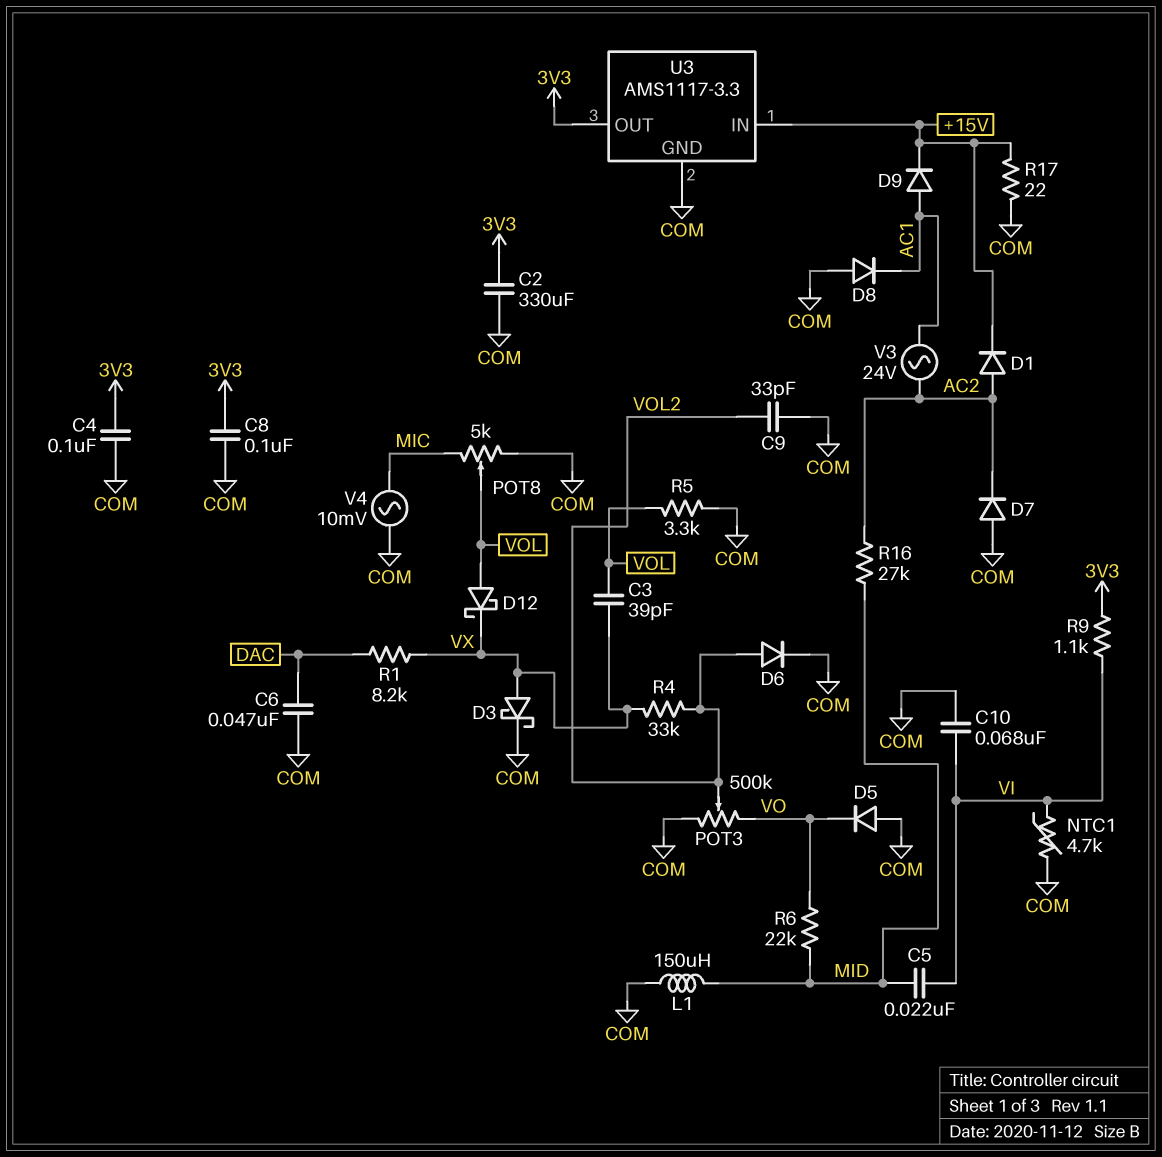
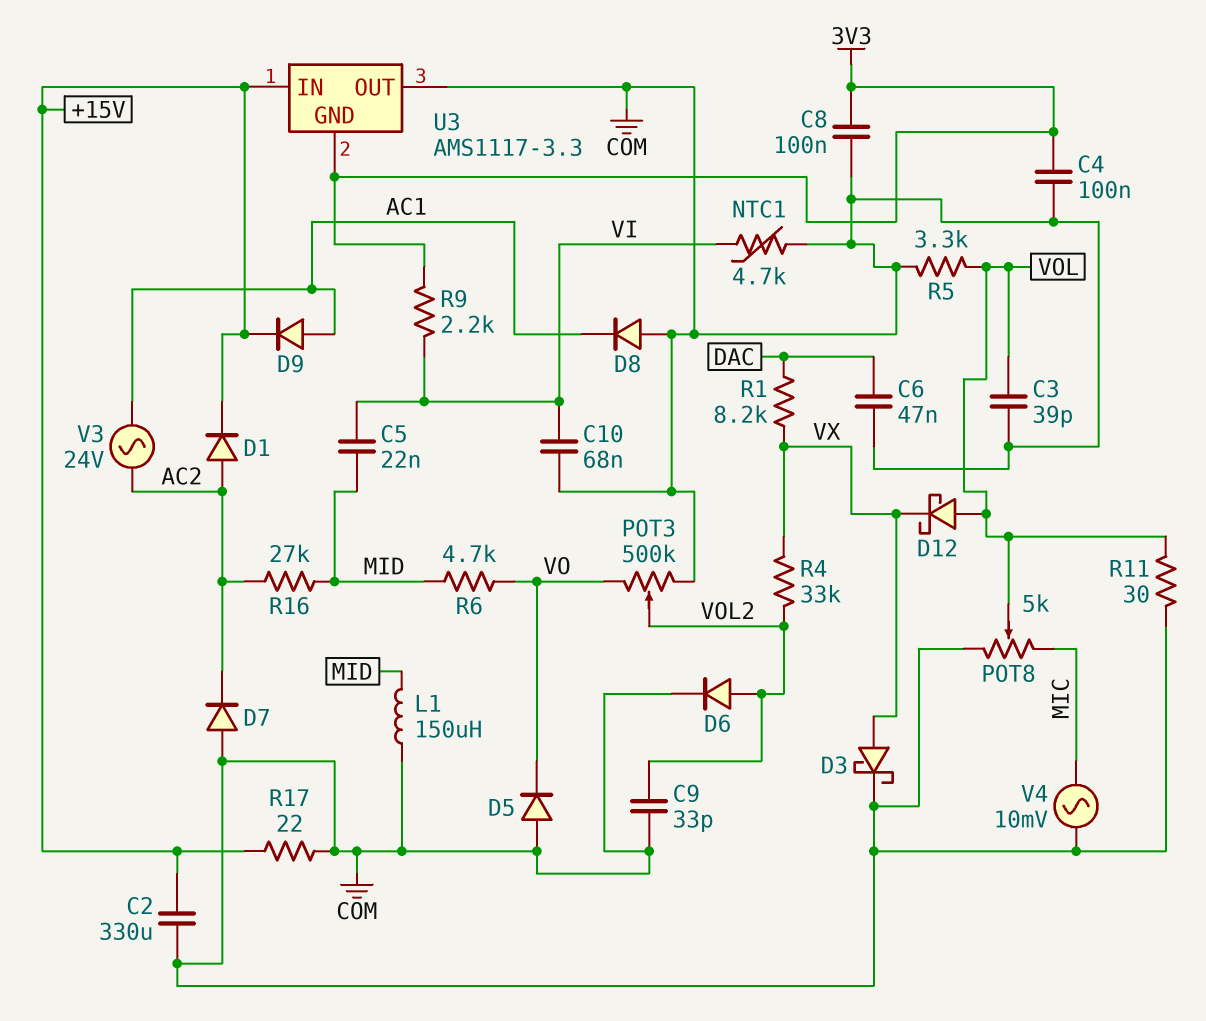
C2: 330uF (3V3, COM) -> 330uF (+15V, COM)
C3: 39pF (VOL, VX) -> 39pF (COM, VOL)
R6: 22k (MID, VO) -> 4.7k (MID, VO)
R9: 1.1k (3V3, VI) -> 2.2k (3V3, VI)
R11: none -> 30 (COM, VOL)
U3 pin GND: COM -> 3V3
U3 pin OUT: 3V3 -> COM

